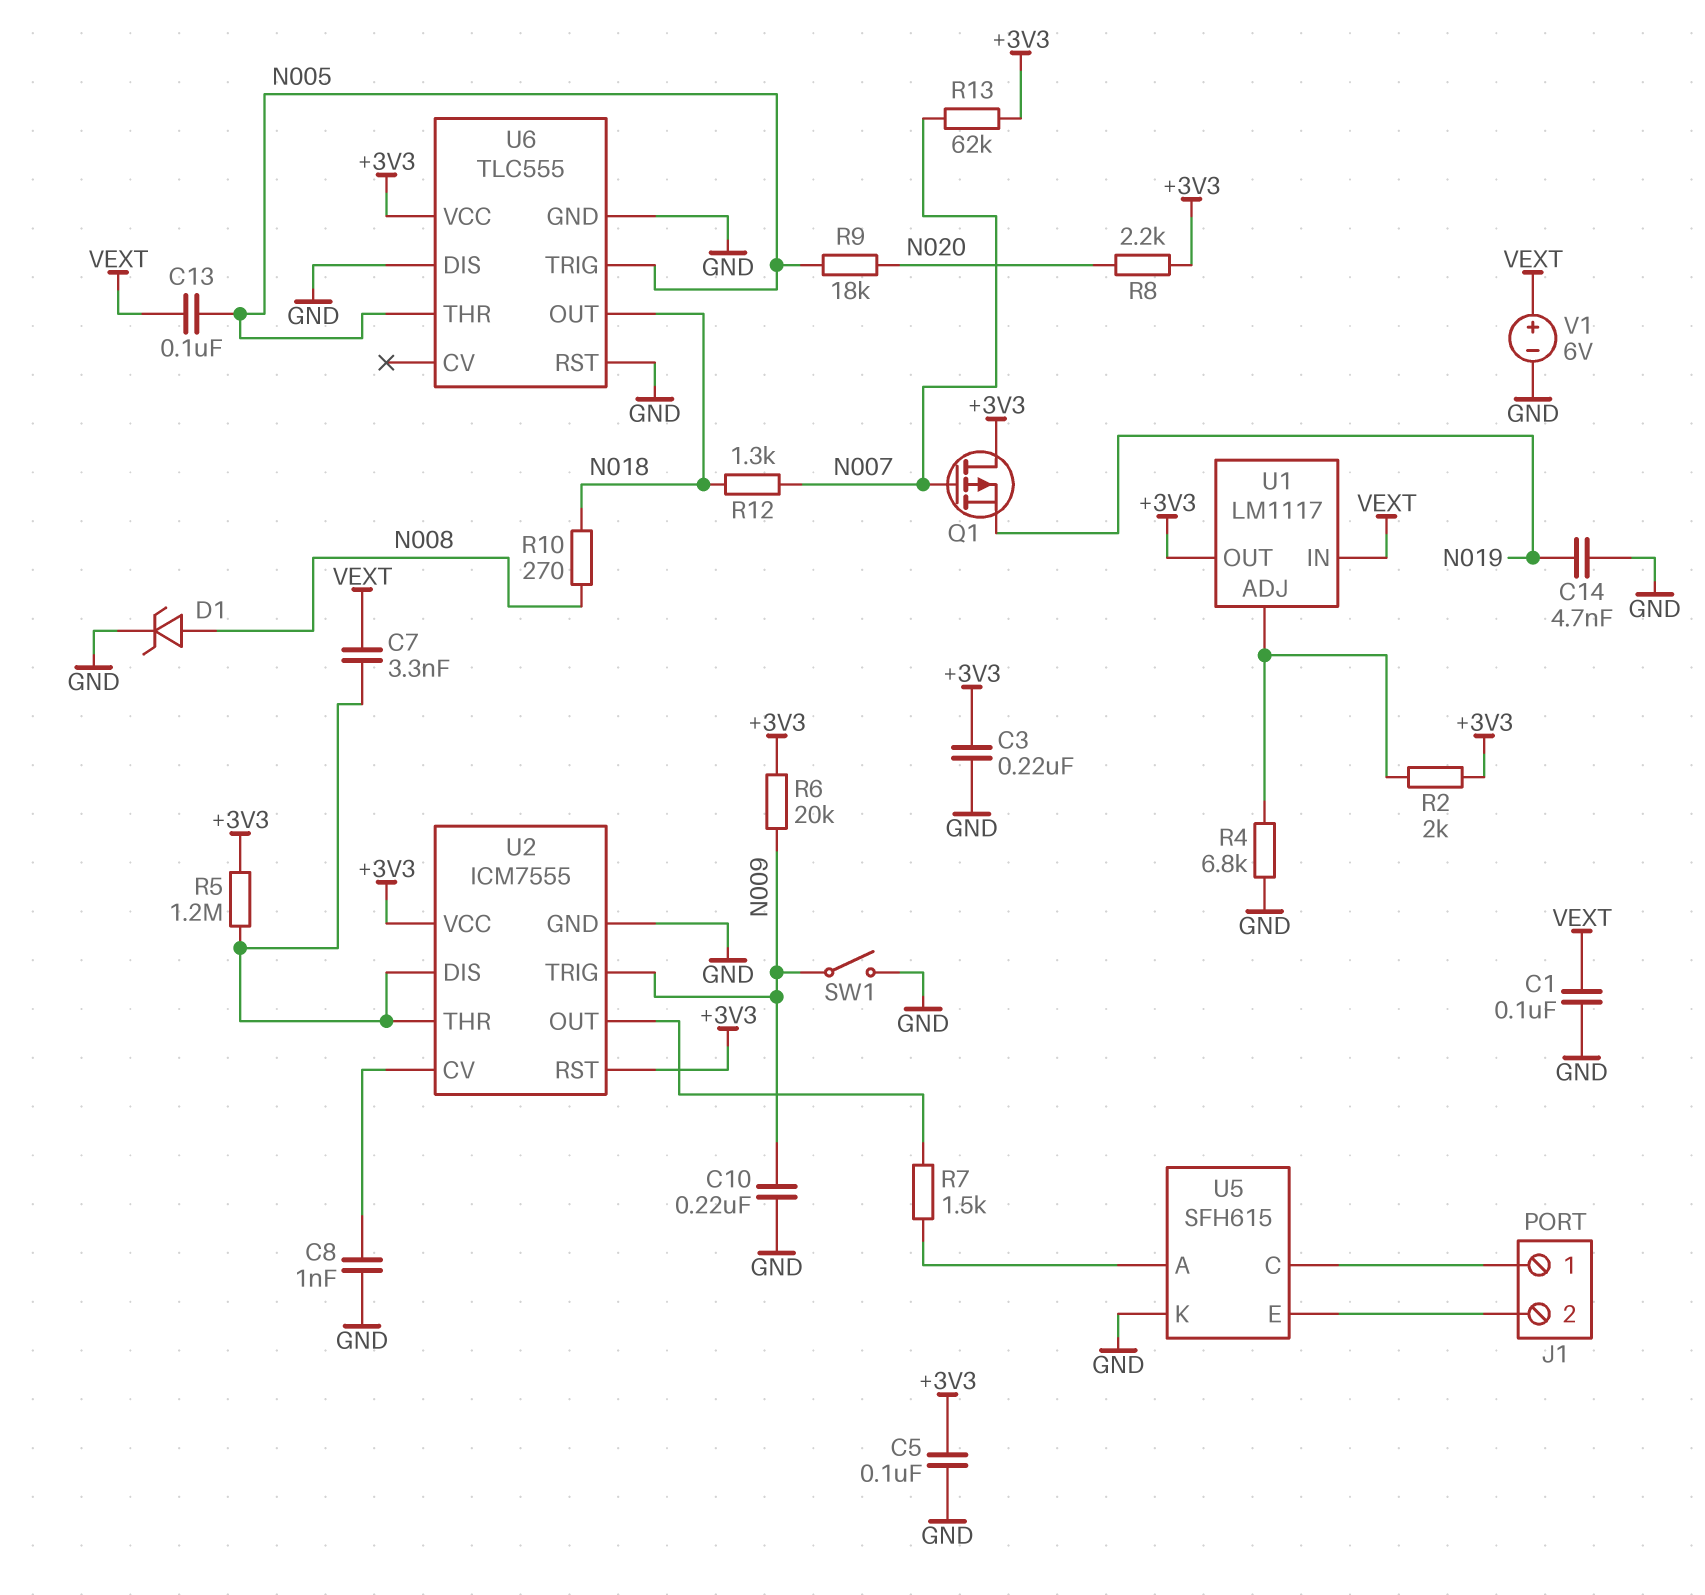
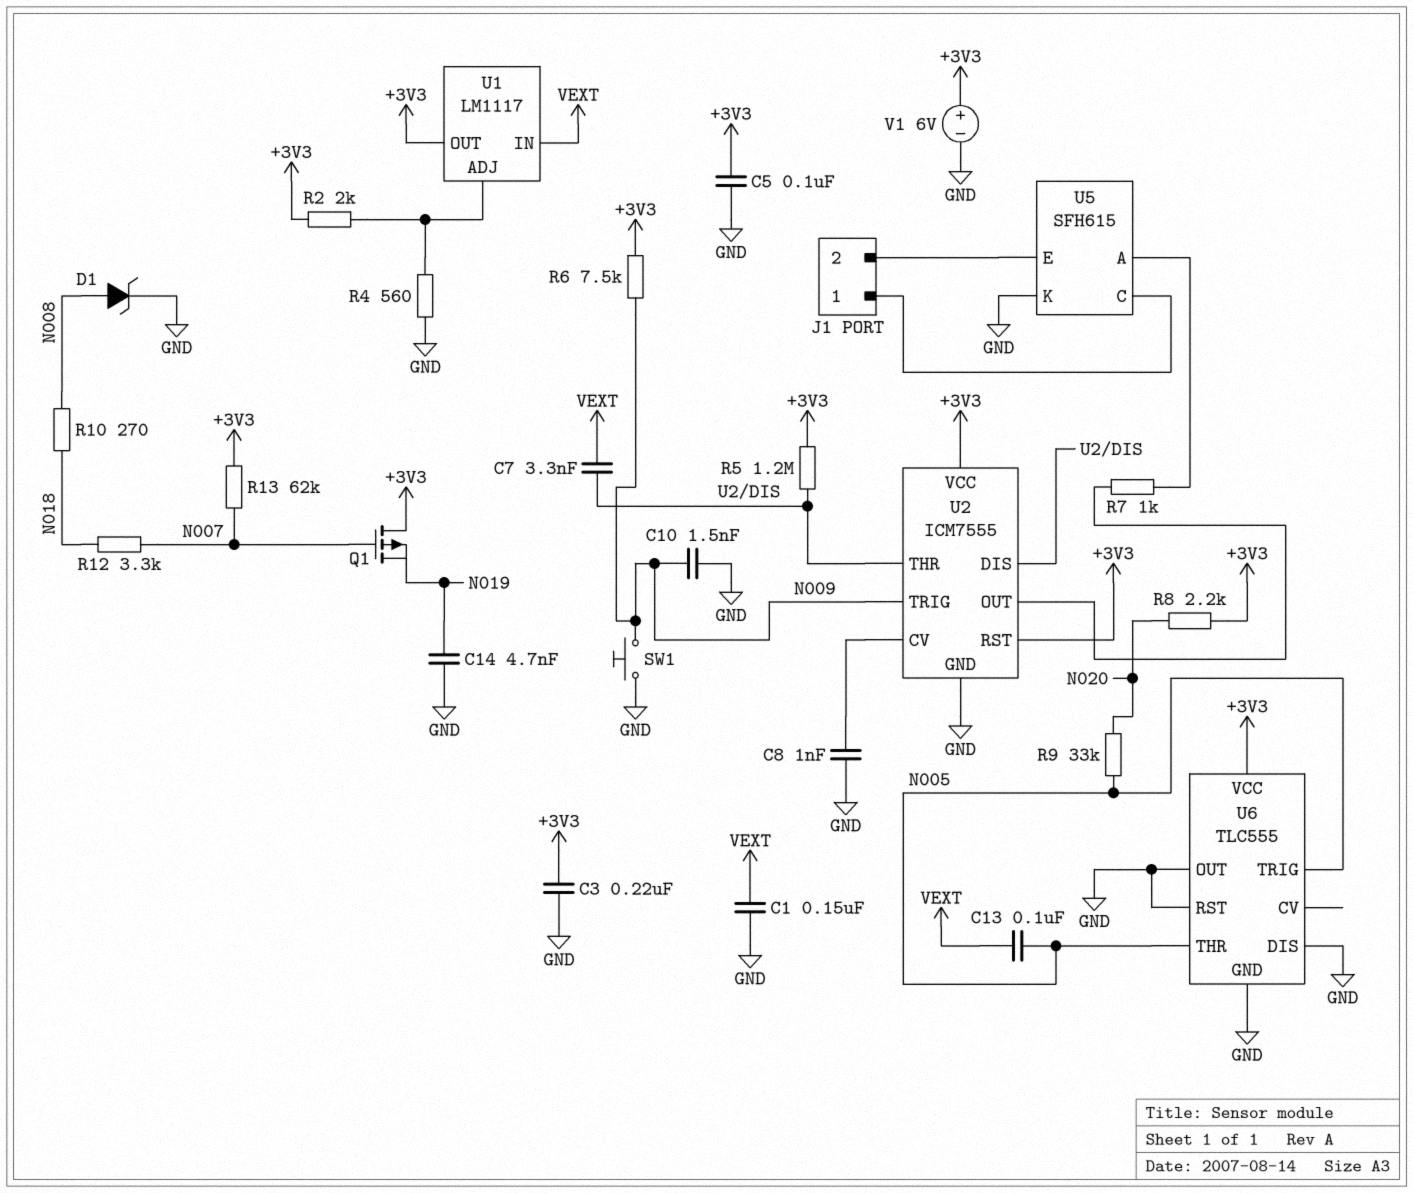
C1: 100nF (GND, VEXT) -> 150nF (GND, VEXT)
C10: 220nF (GND, N009) -> 1.5nF (GND, N009)
R4: 6.8k (GND, U1/ADJ) -> 560 (GND, U1/ADJ)
R6: 20k (+3V3, N009) -> 7.5k (+3V3, N009)
R7: 1.5k (U2/OUT, U5/A) -> 1k (U2/OUT, U5/A)
R9: 18k (N005, N020) -> 33k (N005, N020)
R12: 1.3k (N007, N018) -> 3.3k (N007, N018)
SW1: switch (GND, N009) -> button (GND, N009)
U6 pin OUT: N018 -> GND
V1: 6V (plus VEXT, minus GND) -> 6V (plus +3V3, minus GND)

